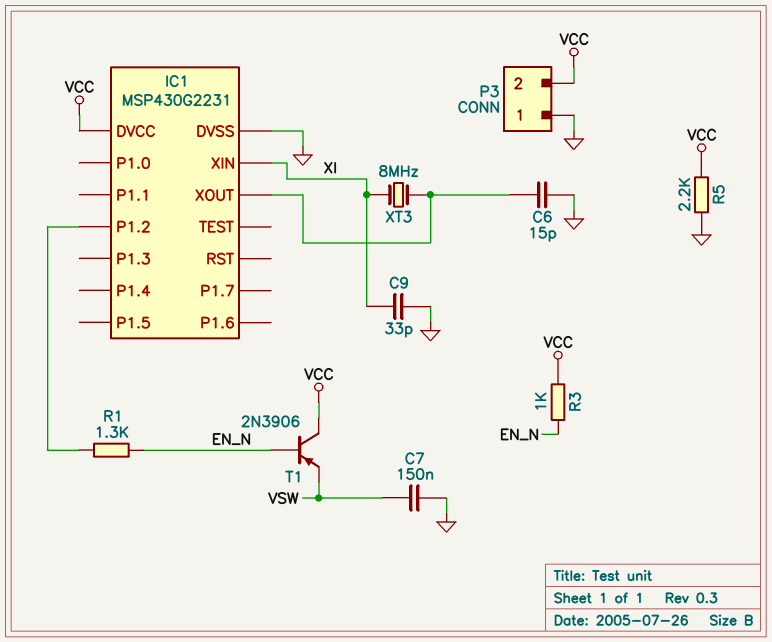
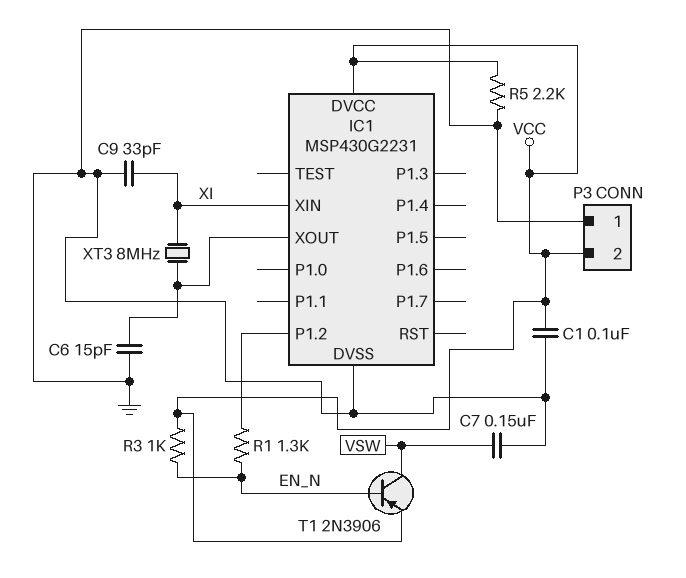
C1: none -> 100nF (GND, VCC)
T1: PNP 2N3906 (B EN_N, C VCC, E VSW) -> PNP 2N3906 (B EN_N, C VSW, E VCC)

